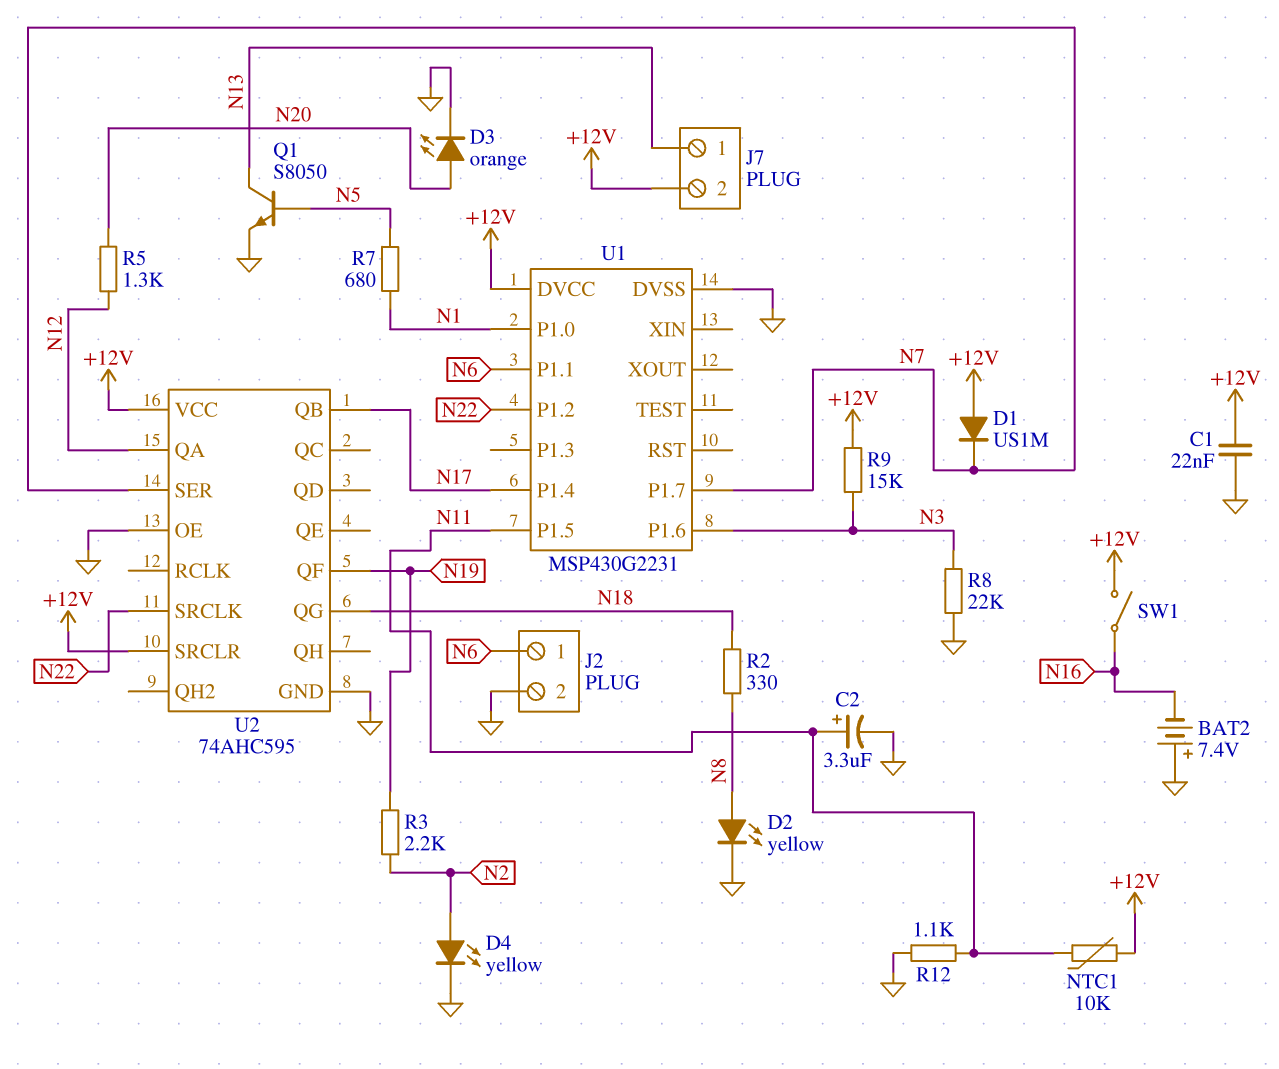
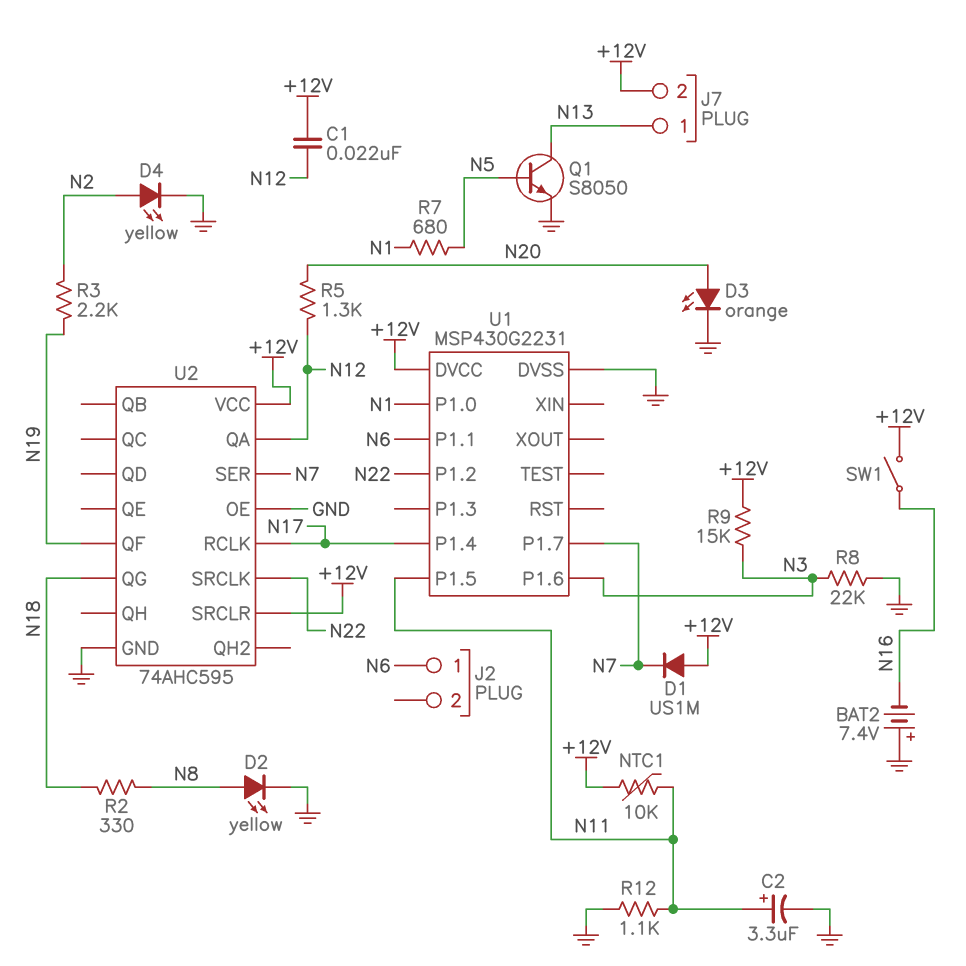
C1: 22nF (+12V, GND) -> 22nF (+12V, N12)
J2 pin 2: GND -> none
U2 pin QB: N17 -> none
U2 pin RCLK: none -> N17

